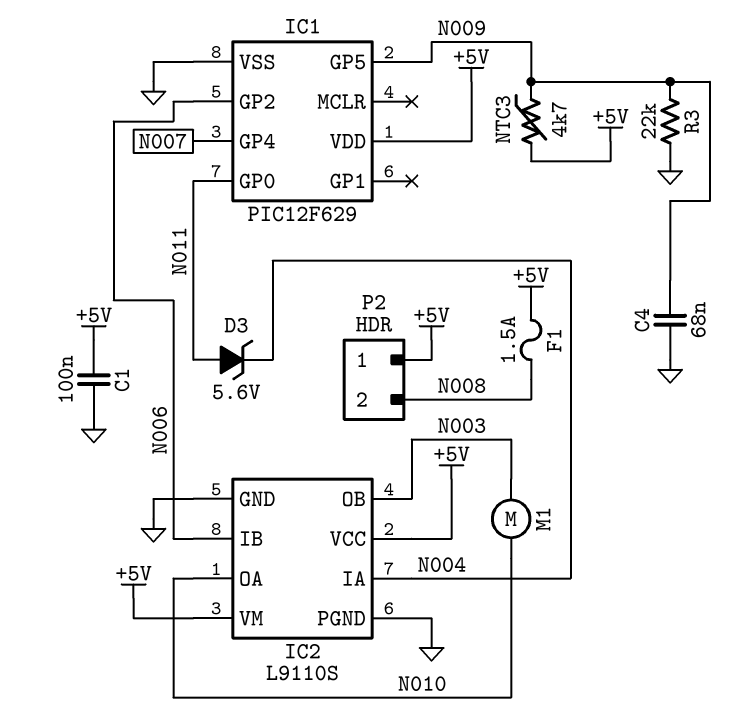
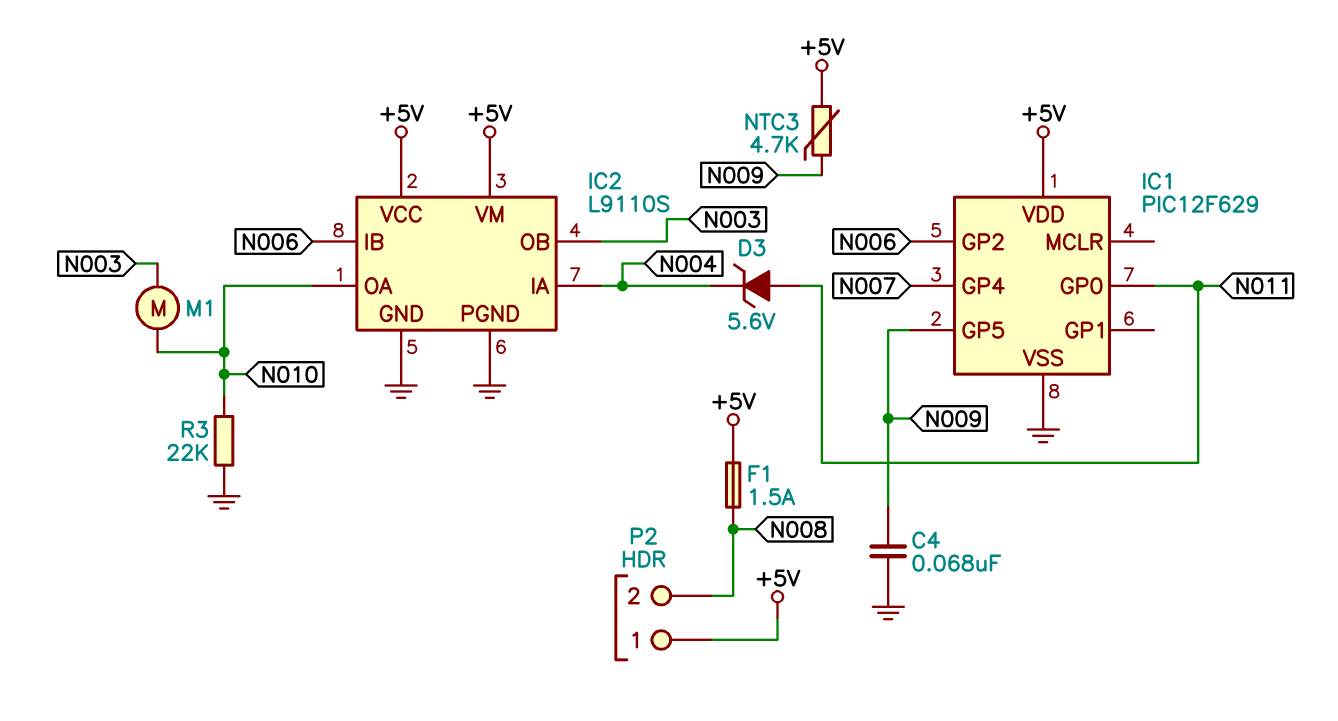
C1: 100nF (+5V, GND) -> none
R3: 22k (GND, N009) -> 22k (GND, N010)

